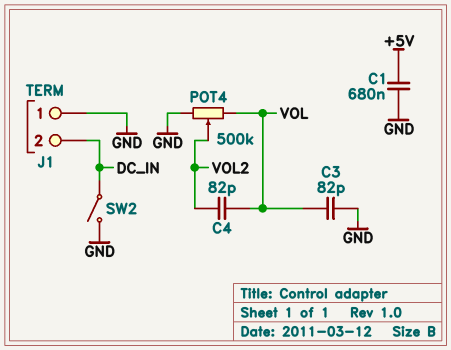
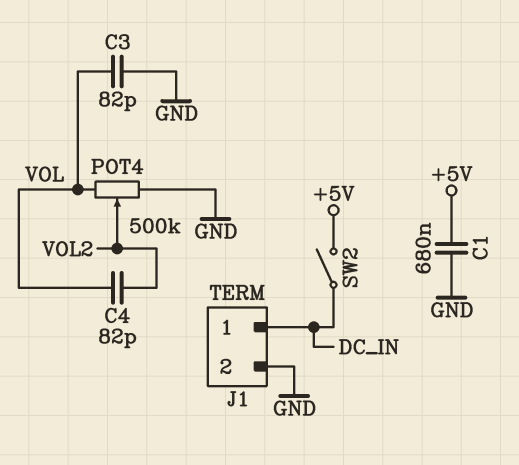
J1 pin 1: GND -> DC_IN
J1 pin 2: DC_IN -> GND
SW2: switch (DC_IN, GND) -> switch (+5V, DC_IN)

